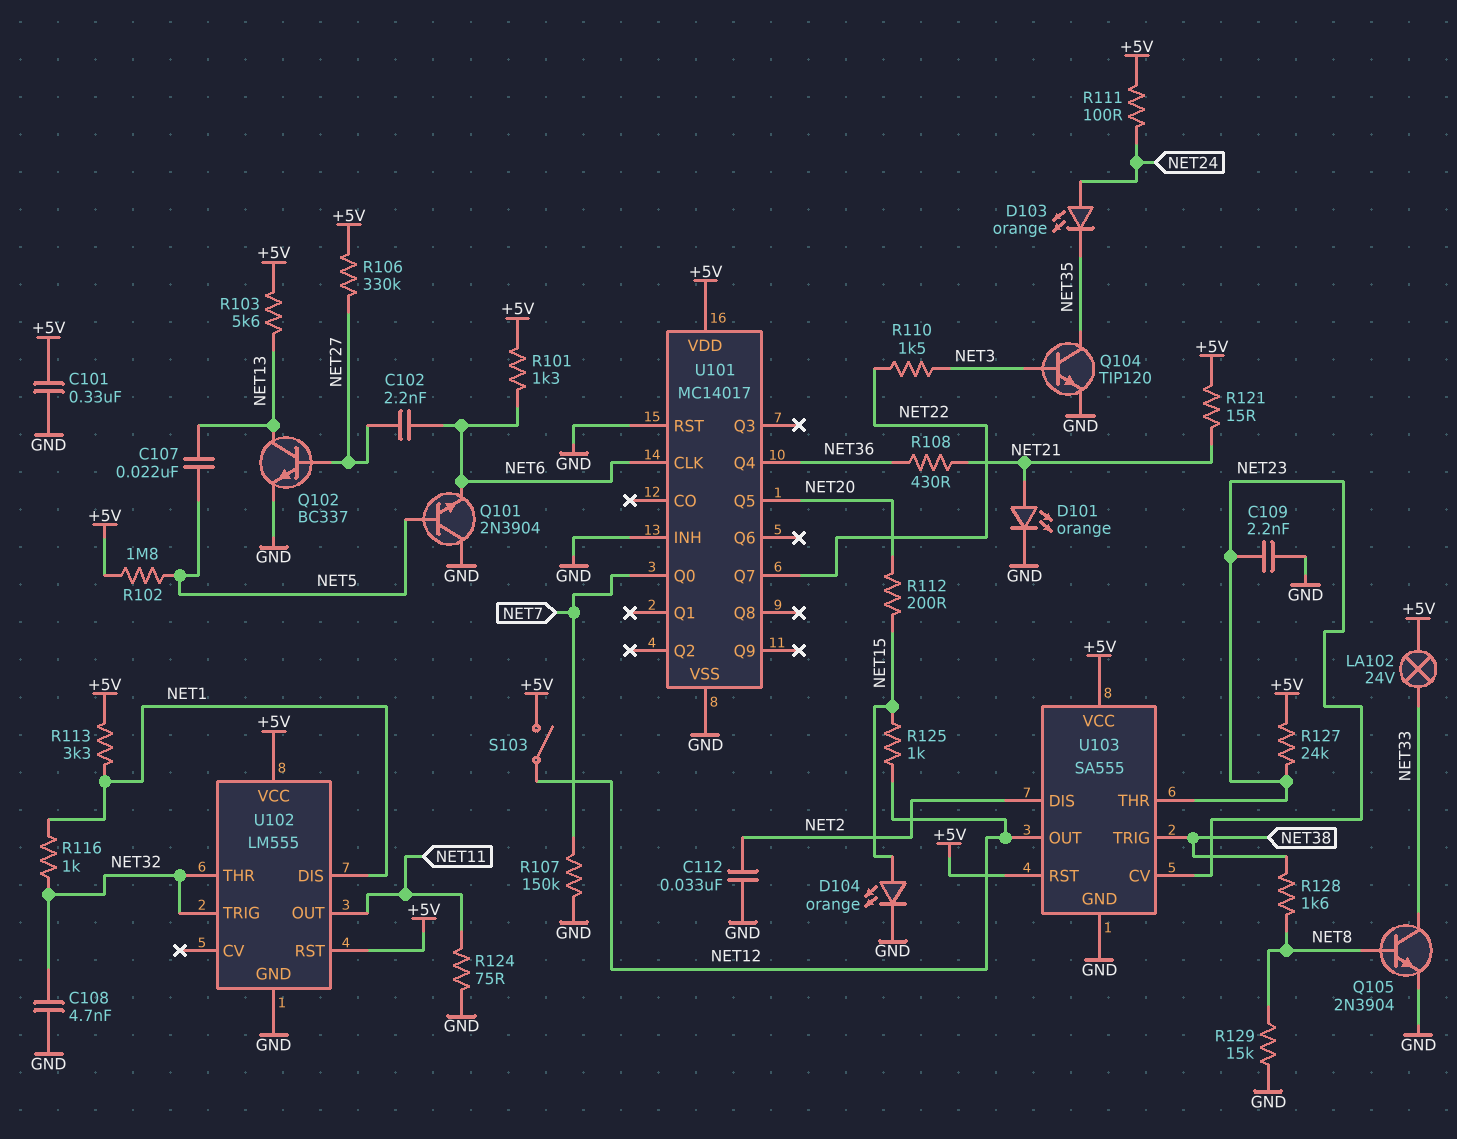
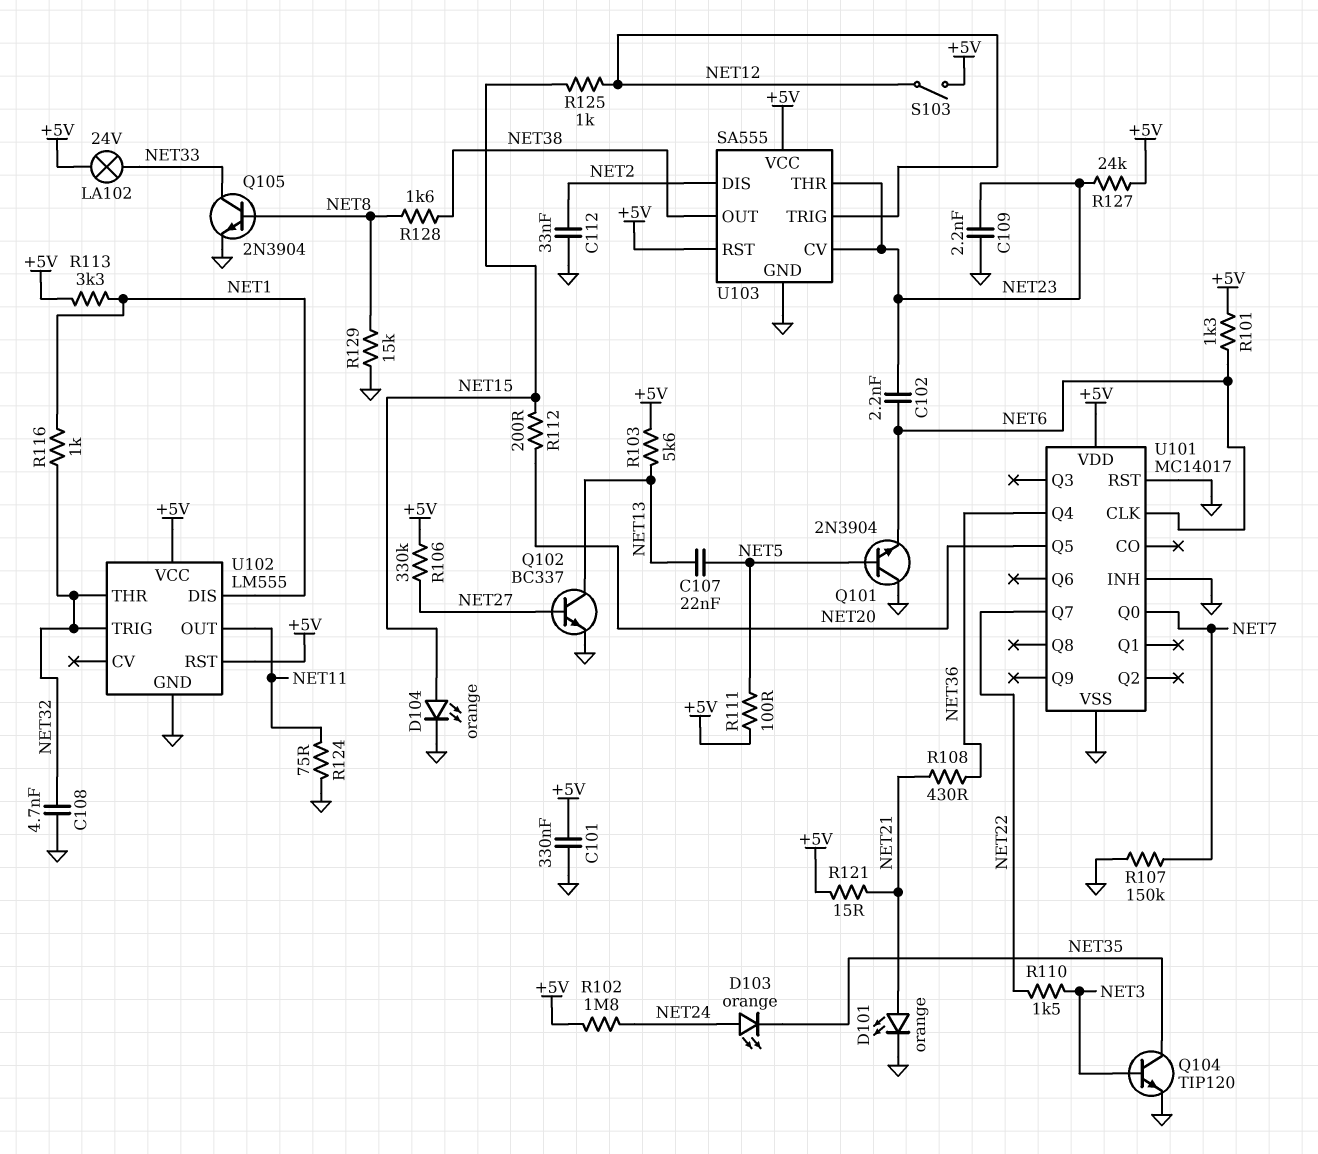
C102: 2.2nF (NET6, NET27) -> 2.2nF (NET6, NET23)
R102: 1.8M (+5V, NET5) -> 1.8M (+5V, NET24)
R111: 100 (+5V, NET24) -> 100 (+5V, NET5)
U103 pin OUT: NET12 -> NET38
U103 pin TRIG: NET38 -> NET12

